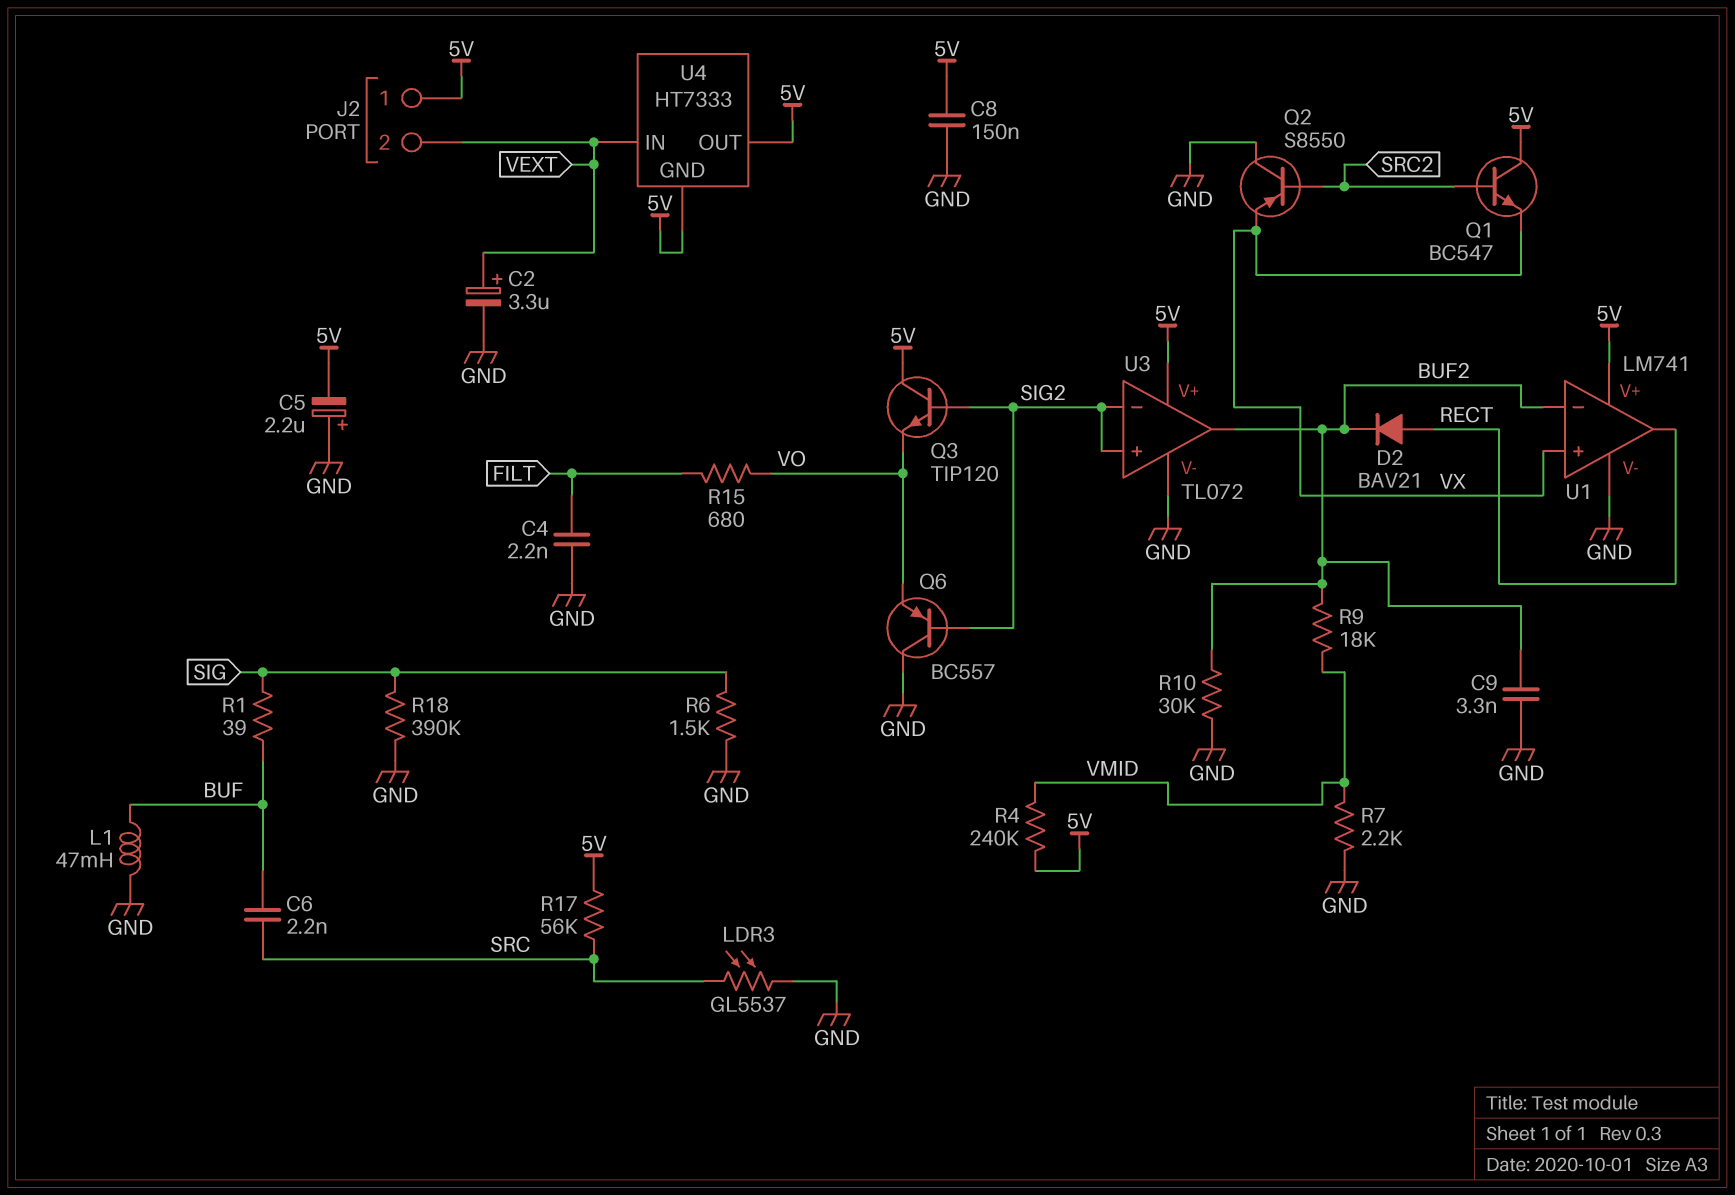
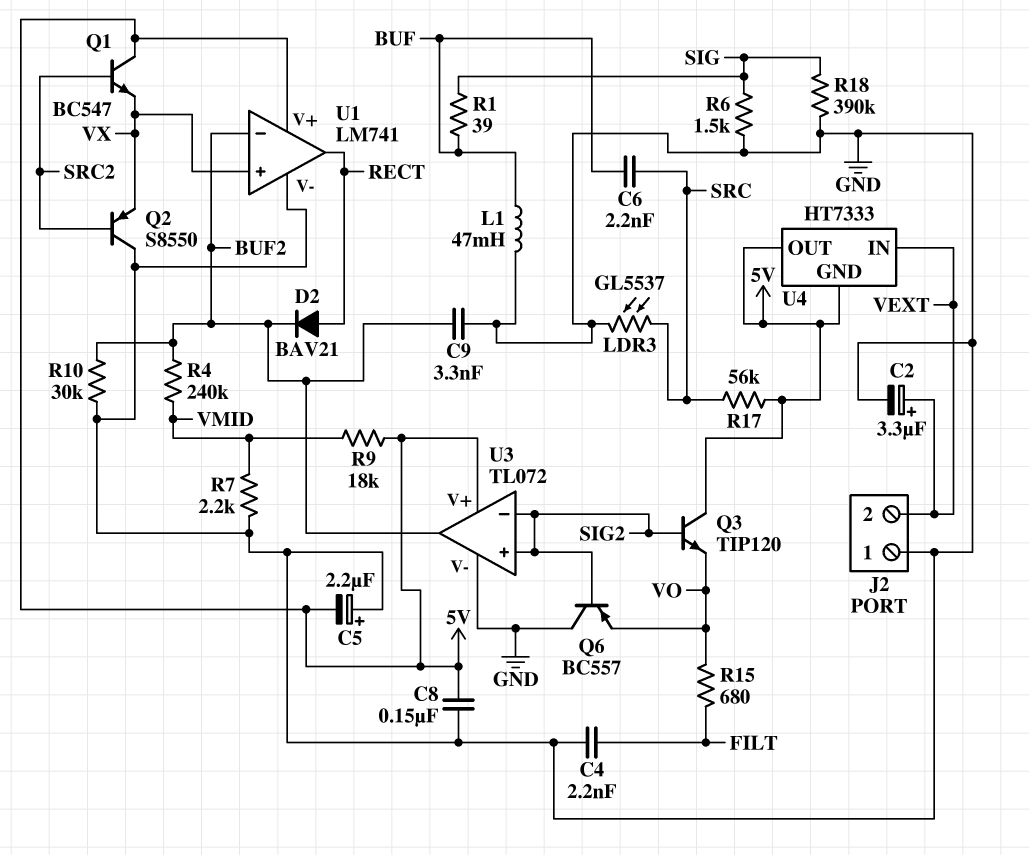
J2 pin 1: 5V -> GND
R4: 240k (5V, VMID) -> 240k (BUF2, VMID)
R9: 18k (BUF2, VMID) -> 18k (5V, VMID)

